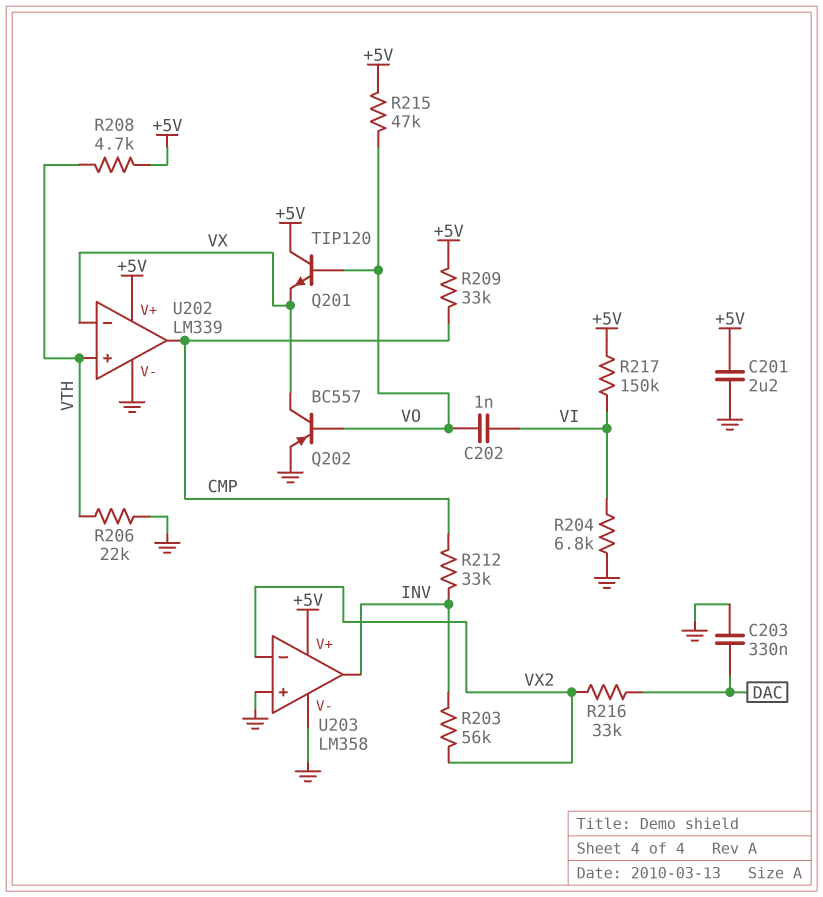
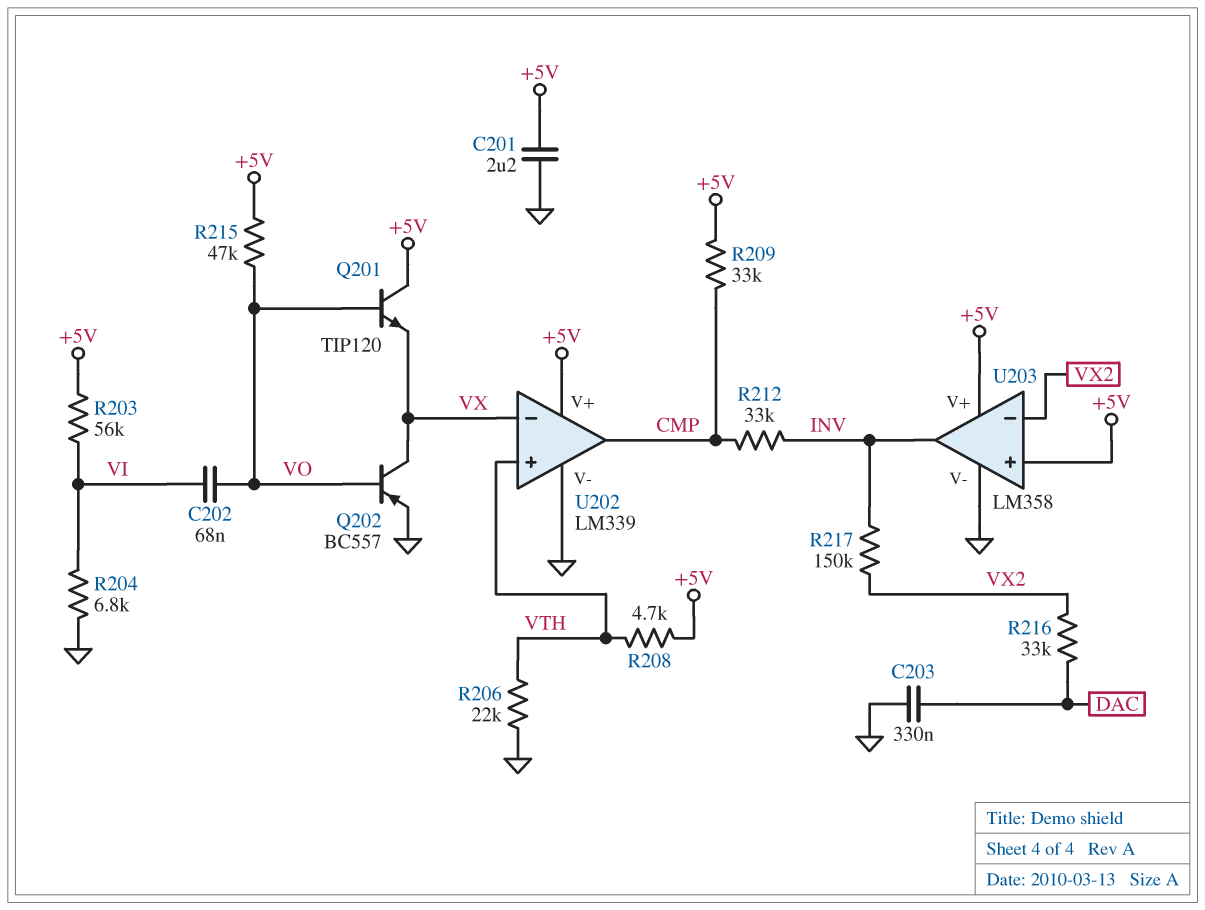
C202: 1nF (VI, VO) -> 68nF (VI, VO)
R203: 56k (INV, VX2) -> 56k (+5V, VI)
R217: 150k (+5V, VI) -> 150k (INV, VX2)
U203 pin in+: GND -> +5V

